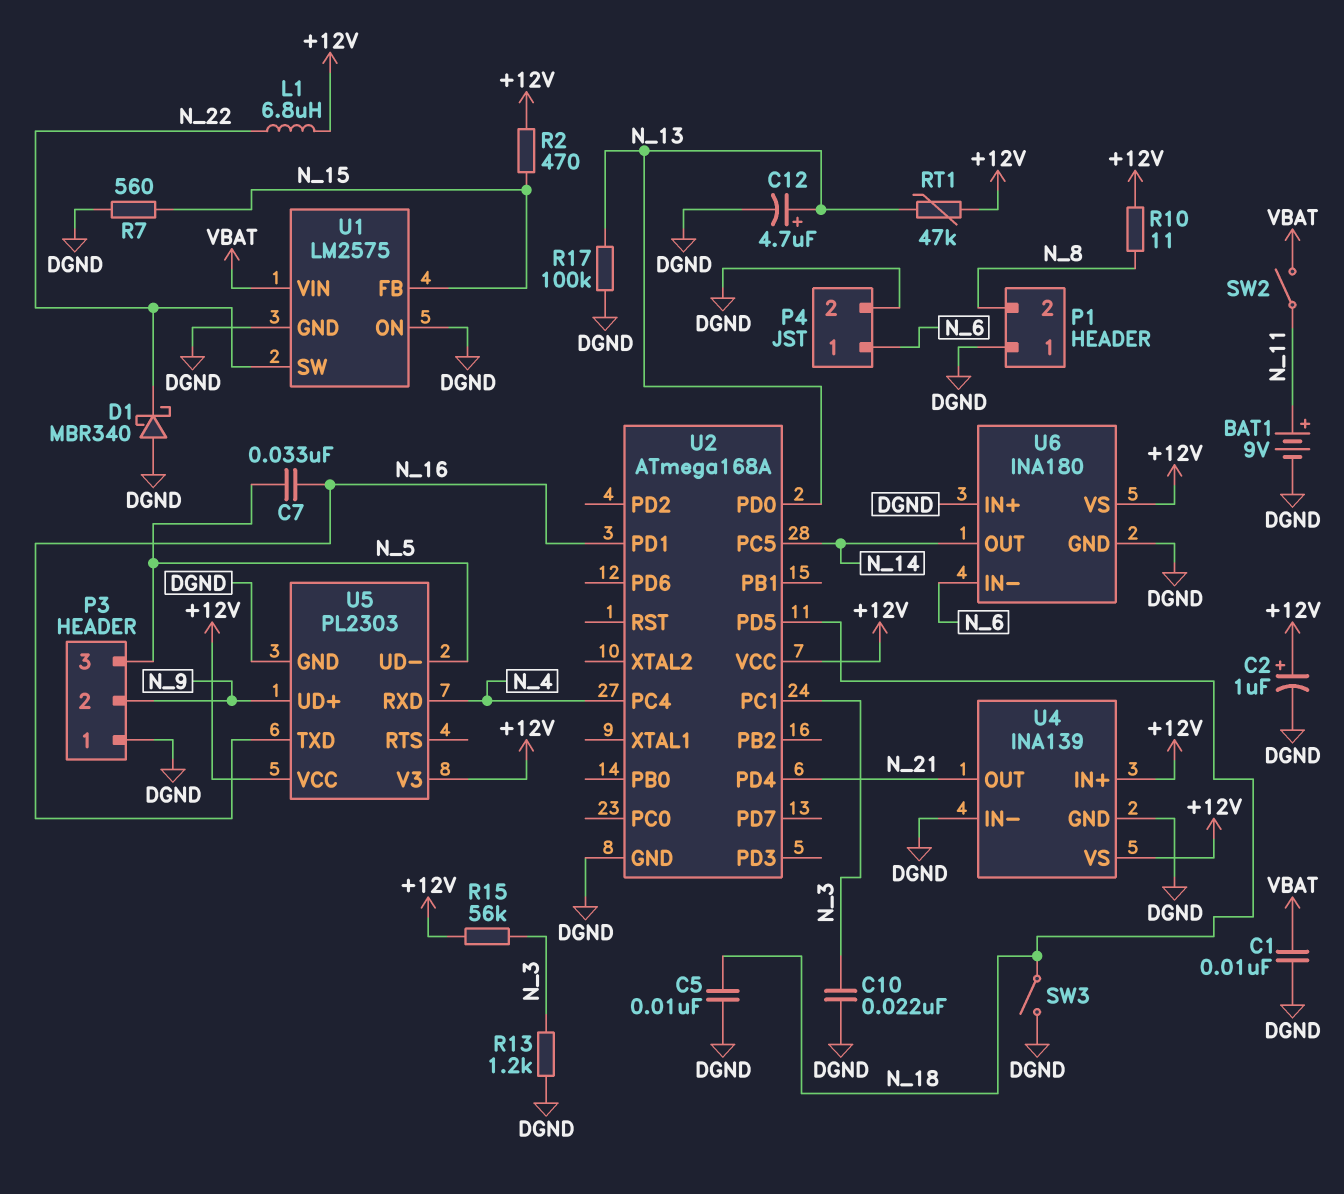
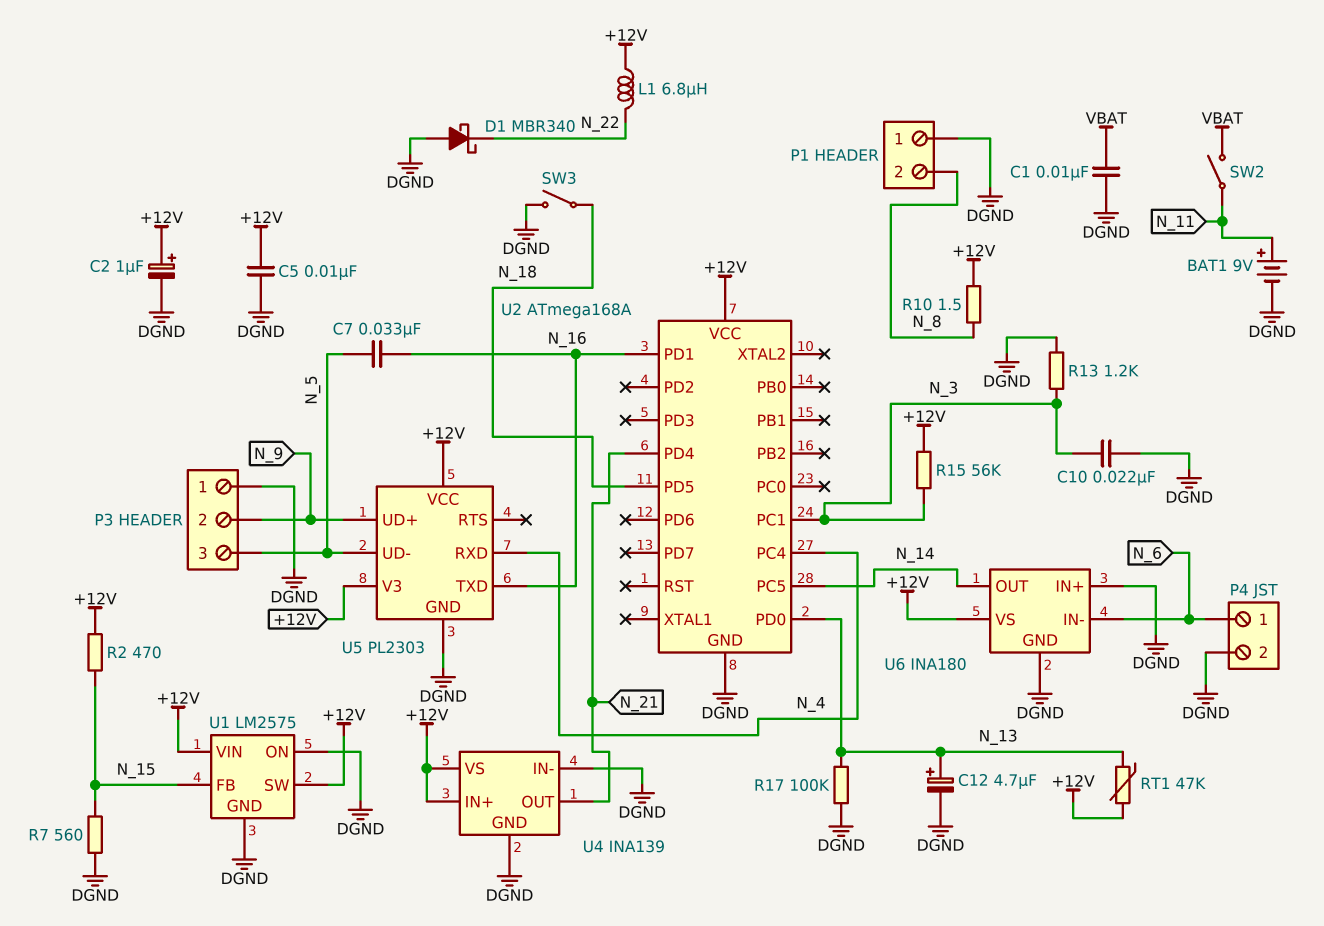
C5: 10nF (DGND, N_18) -> 10nF (+12V, DGND)
R10: 11 (+12V, N_8) -> 1.5 (+12V, N_8)
U1 pin SW: N_22 -> +12V
U1 pin VIN: VBAT -> +12V

